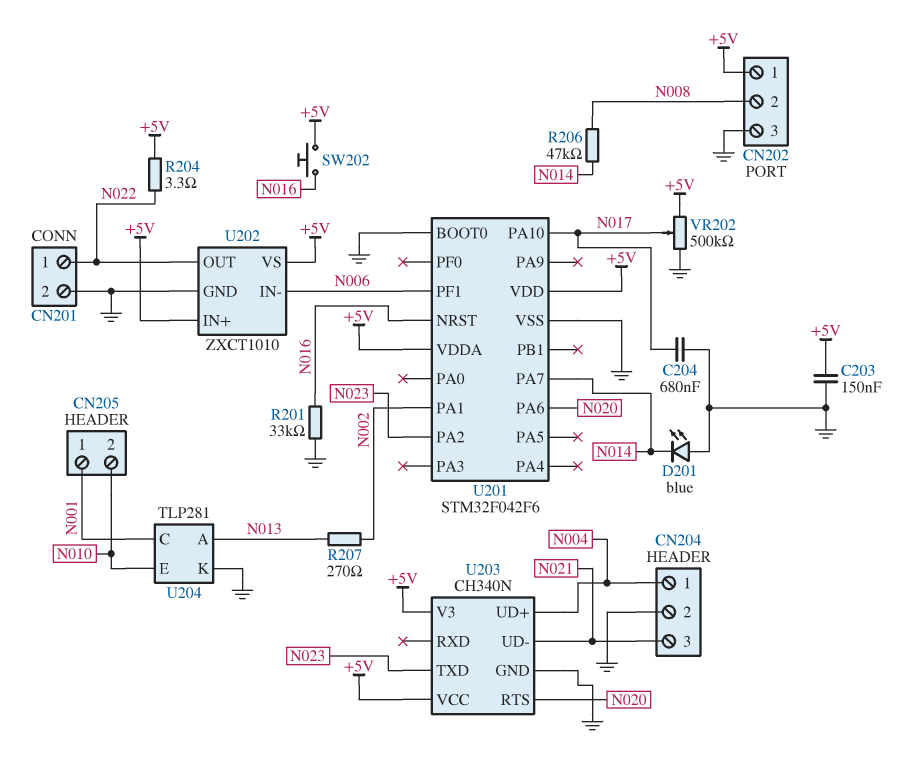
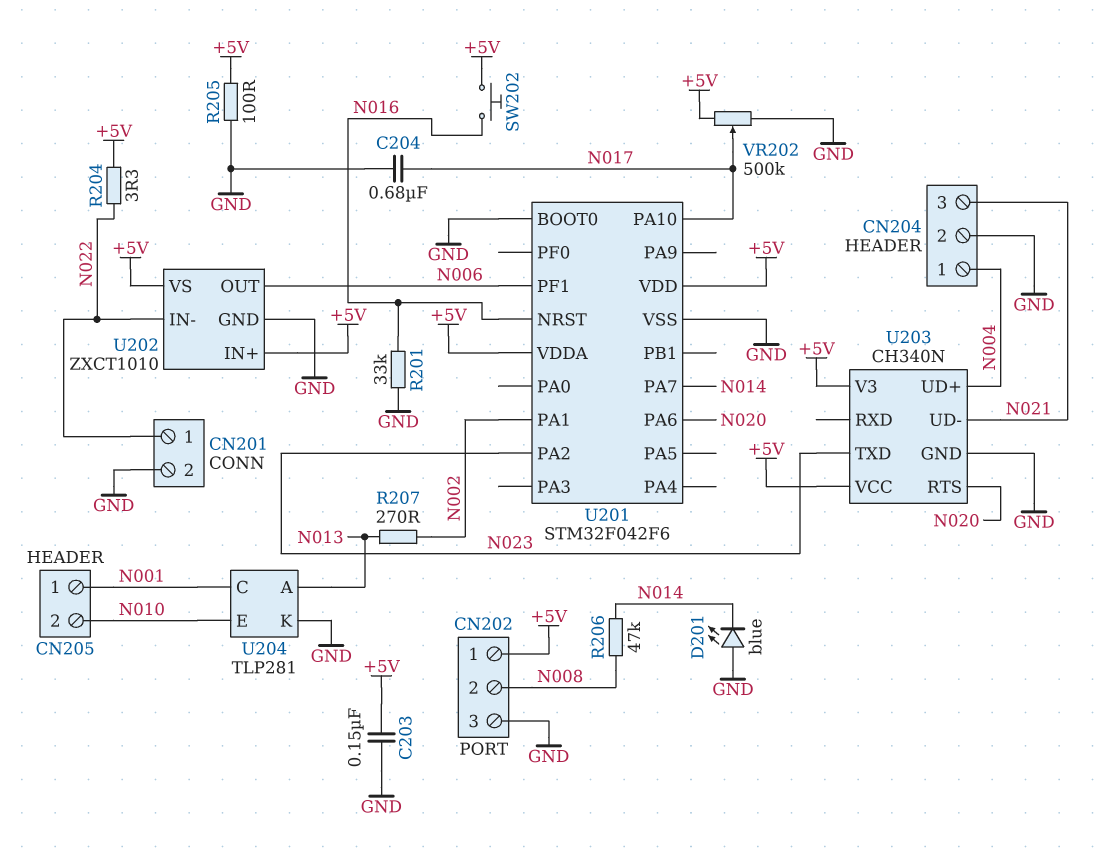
R205: none -> 100 (+5V, GND)
U202 pin IN-: N006 -> N022
U202 pin OUT: N022 -> N006

